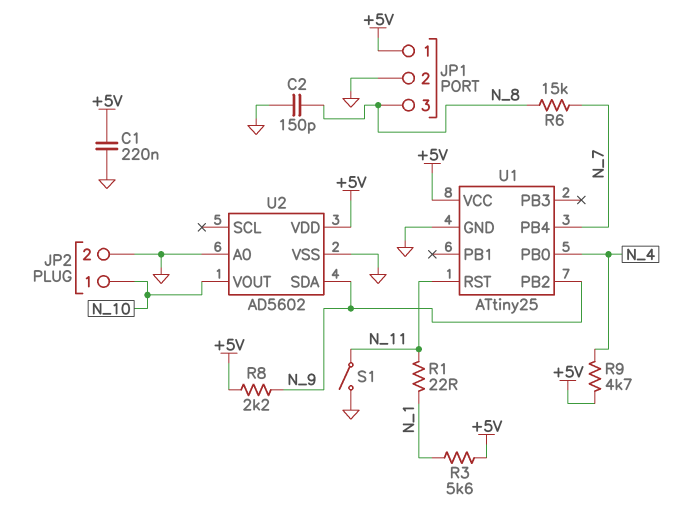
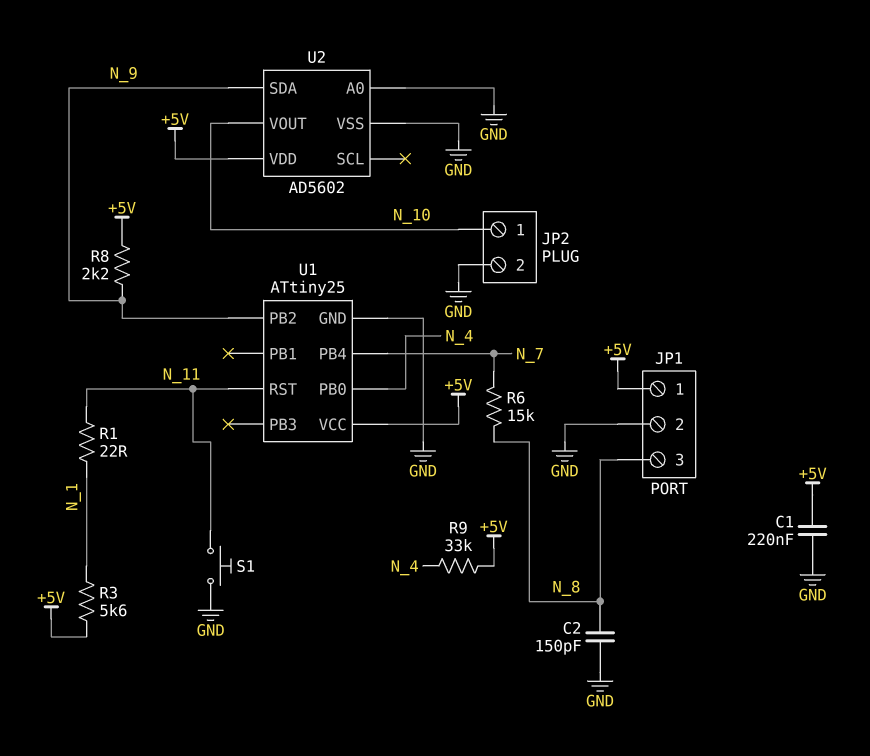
R9: 4.7k (+5V, N_4) -> 33k (+5V, N_4)
S1: switch (GND, N_11) -> button (GND, N_11)

